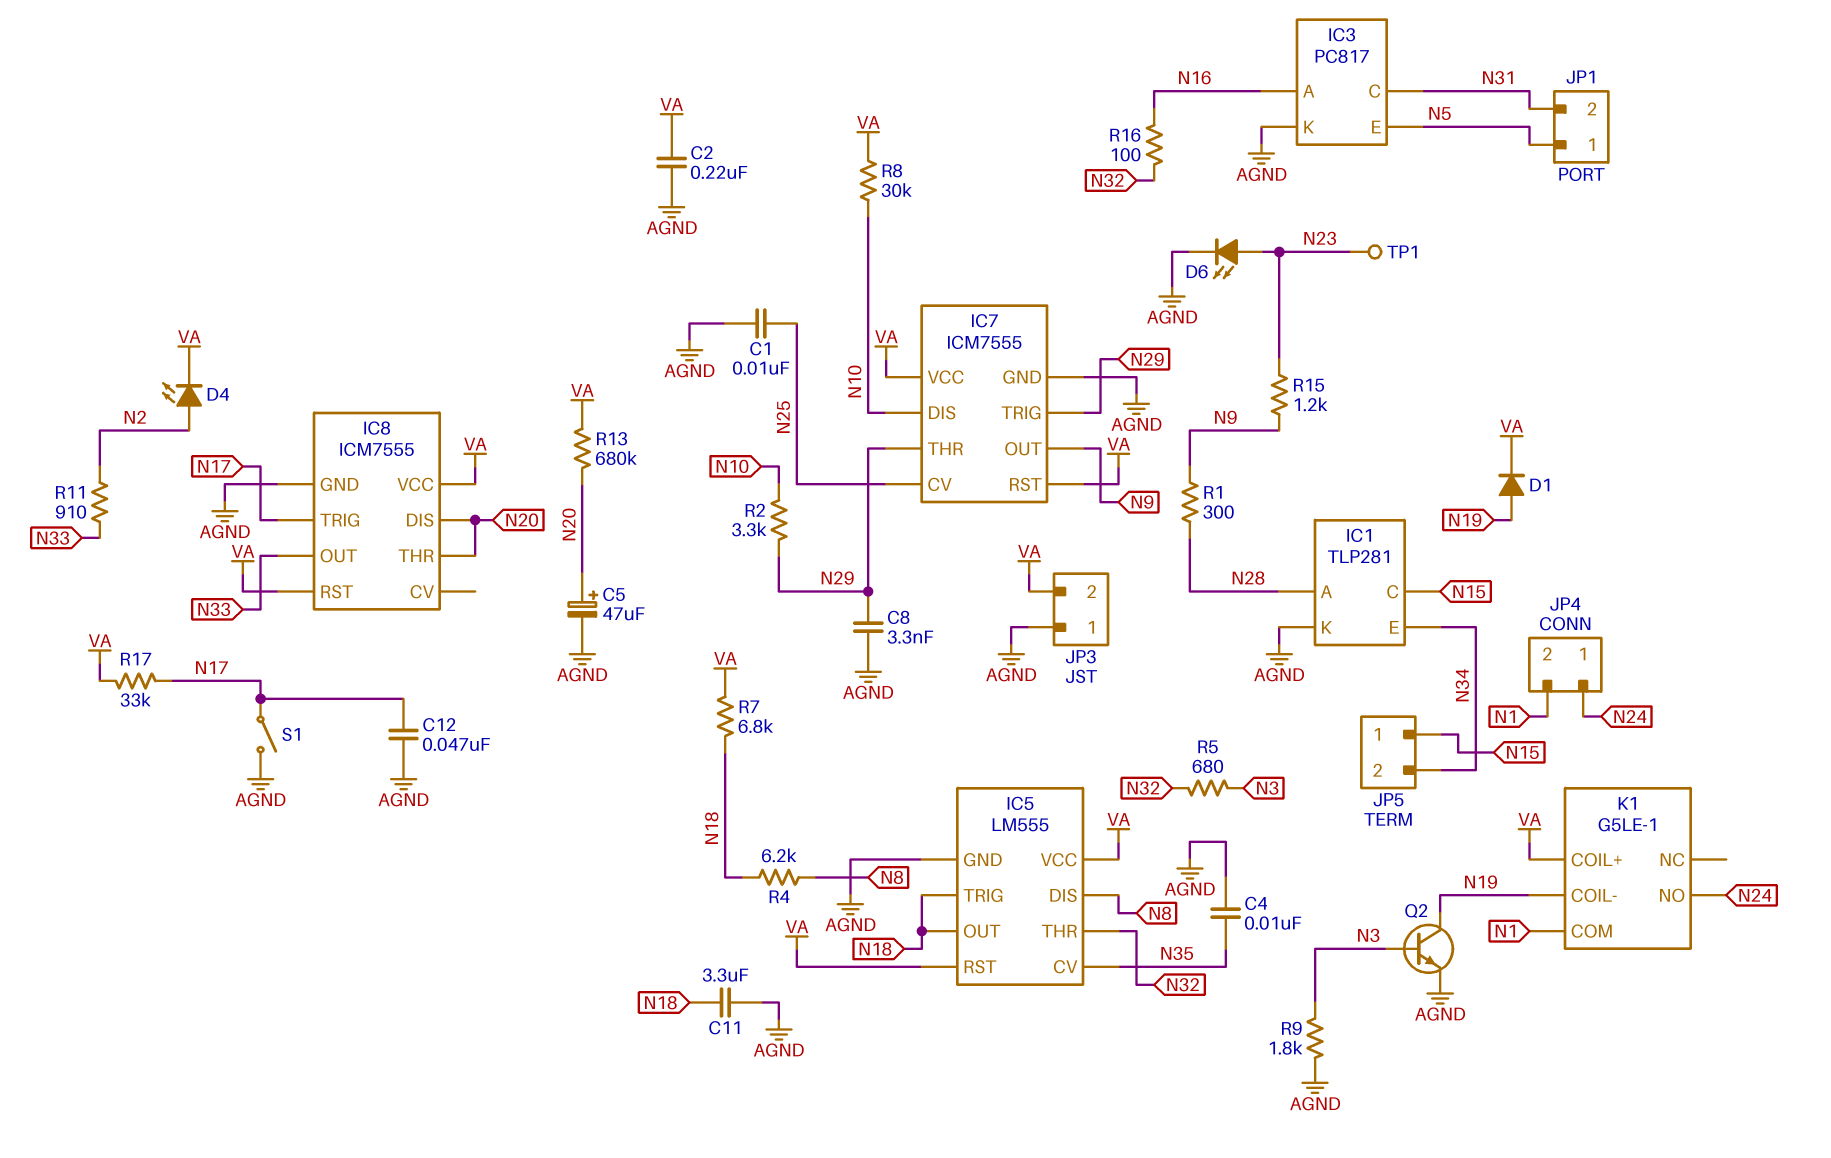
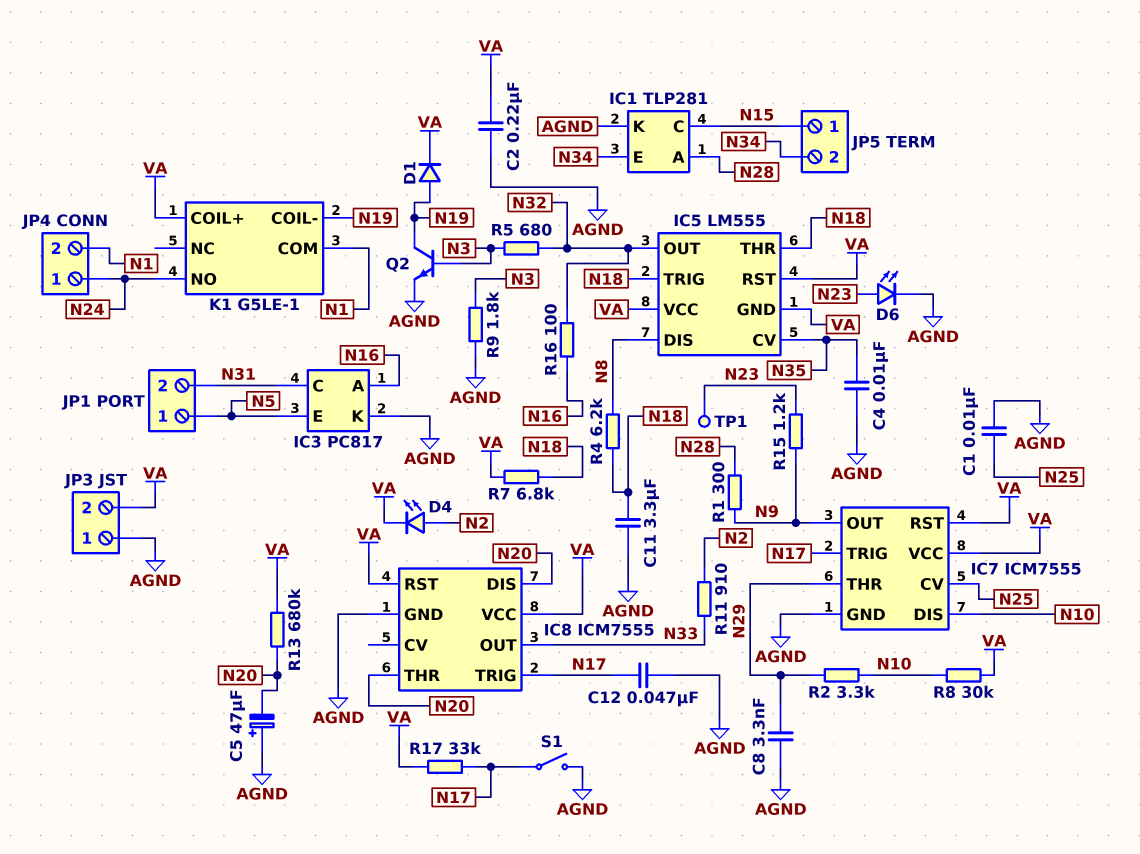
C5: 47uF (plus N20, minus AGND) -> 47uF (plus AGND, minus N20)
IC5 pin GND: AGND -> VA
IC5 pin OUT: N18 -> N32
IC5 pin THR: N32 -> N18
IC7 pin TRIG: N29 -> N17

